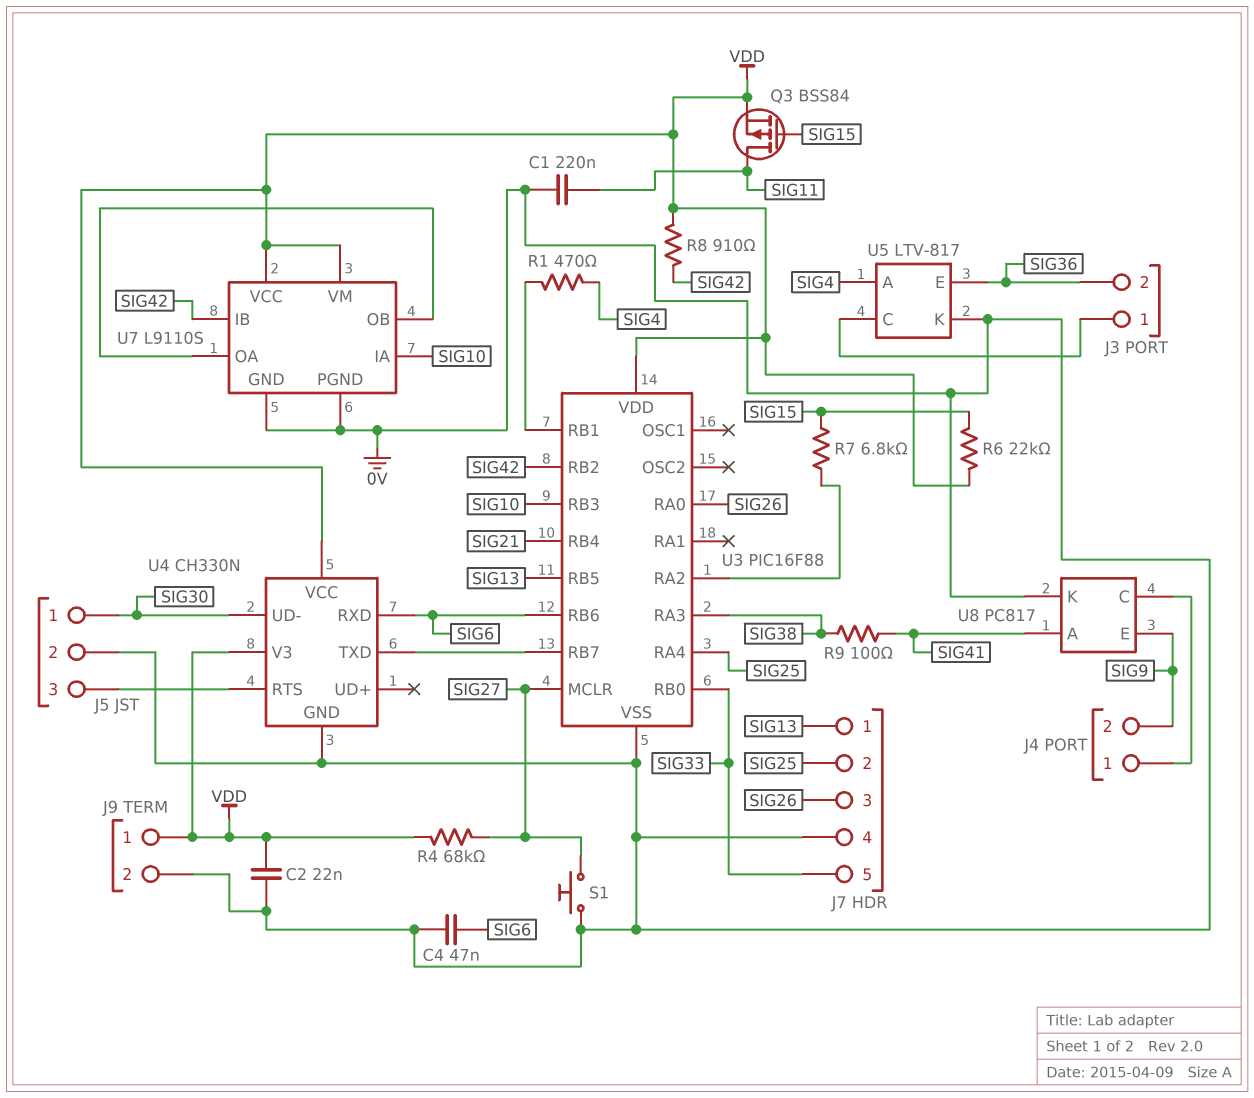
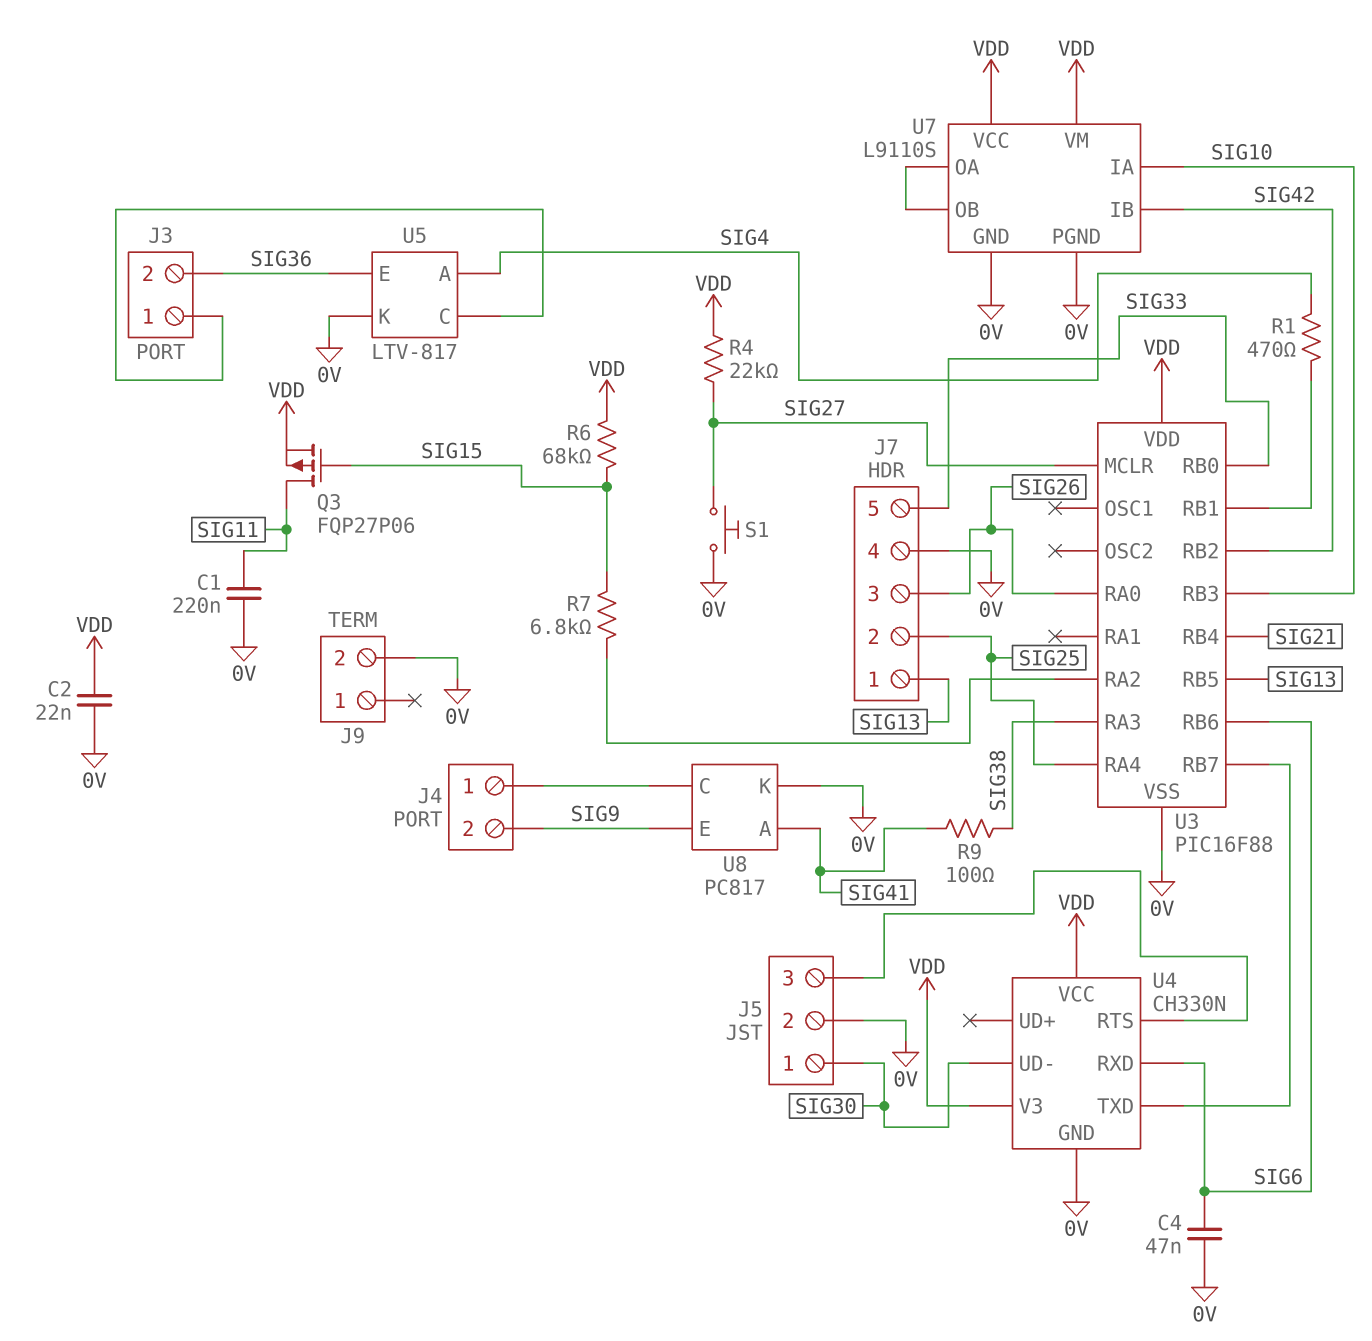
J9 pin 1: VDD -> none
Q3: PMOS BSS84 (G SIG15, D SIG11, S VDD) -> PMOS FQP27P06 (G SIG15, D SIG11, S VDD)
R4: 68k (SIG27, VDD) -> 22k (SIG27, VDD)
R6: 22k (SIG15, VDD) -> 68k (SIG15, VDD)
R8: 910 (SIG42, VDD) -> none

